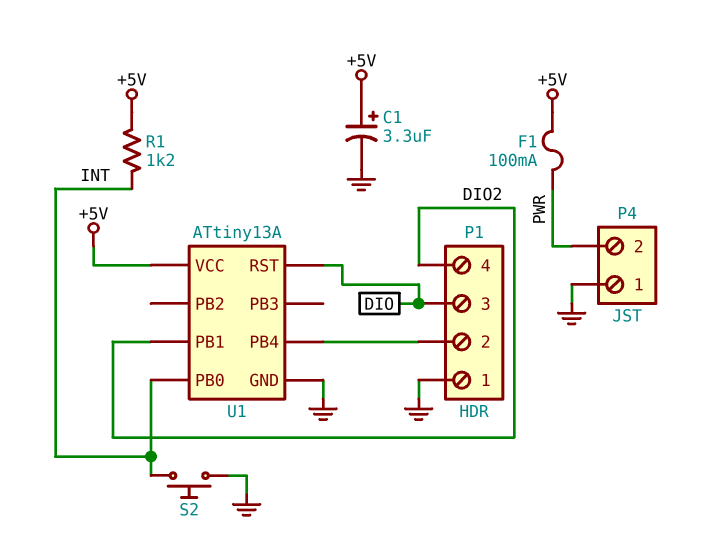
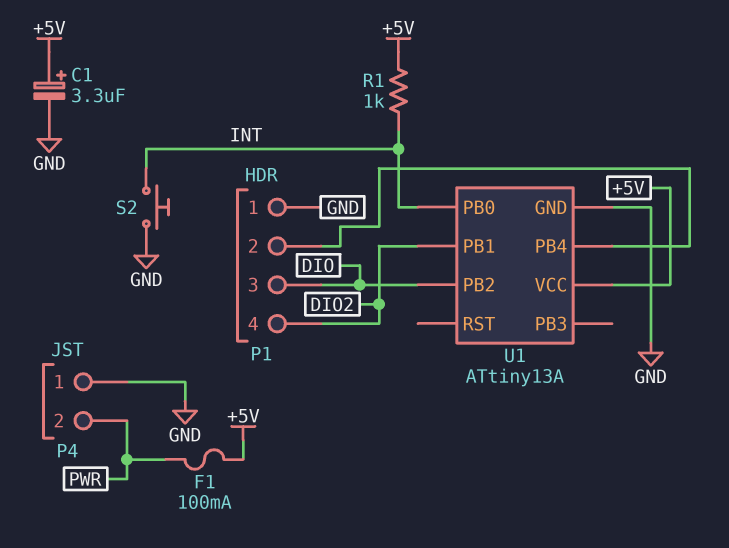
R1: 1.2k (+5V, INT) -> 1k (+5V, INT)
U1 pin PB2: none -> DIO
U1 pin RST: DIO -> none

